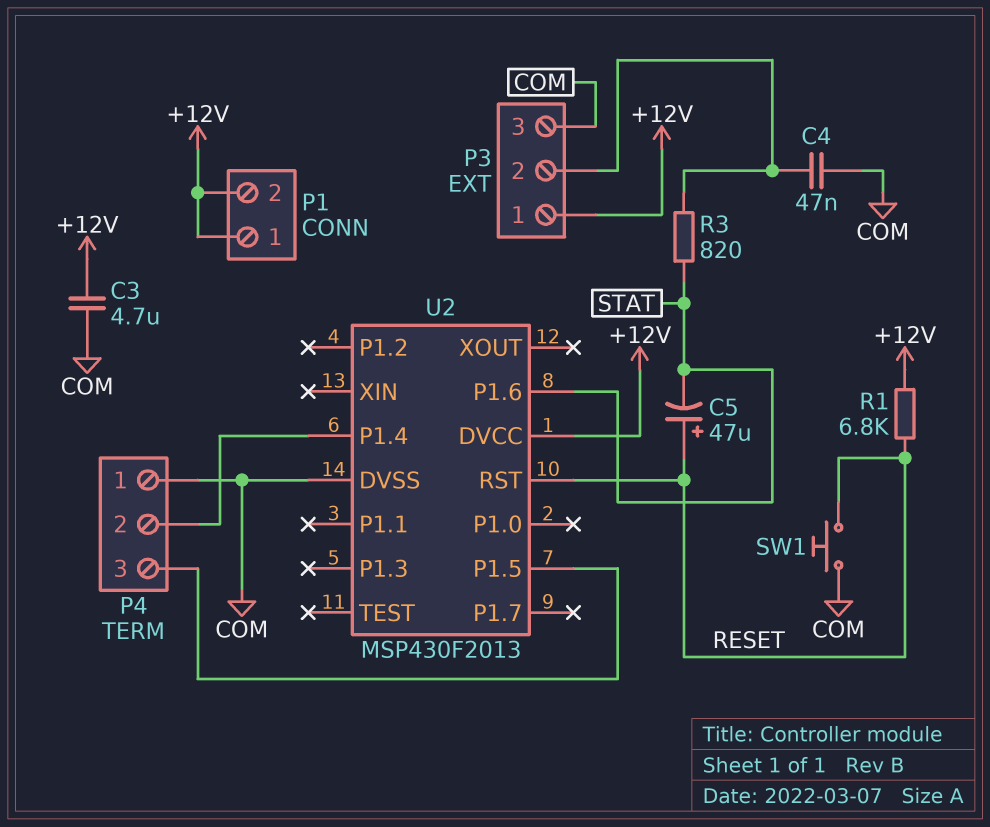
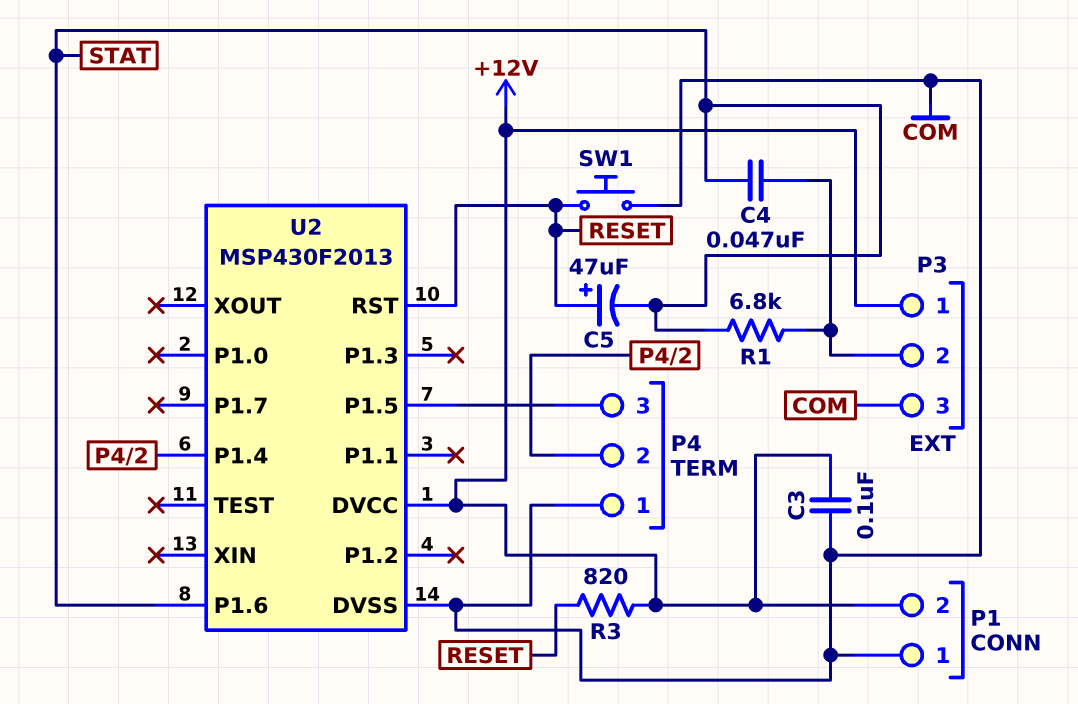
C3: 4.7uF (+12V, COM) -> 100nF (+12V, COM)
C4: 47nF (COM, P3/2) -> 47nF (P3/2, STAT)
P1 pin 1: +12V -> COM
R1: 6.8k (+12V, RESET) -> 6.8k (P3/2, STAT)
R3: 820 (P3/2, STAT) -> 820 (+12V, RESET)

